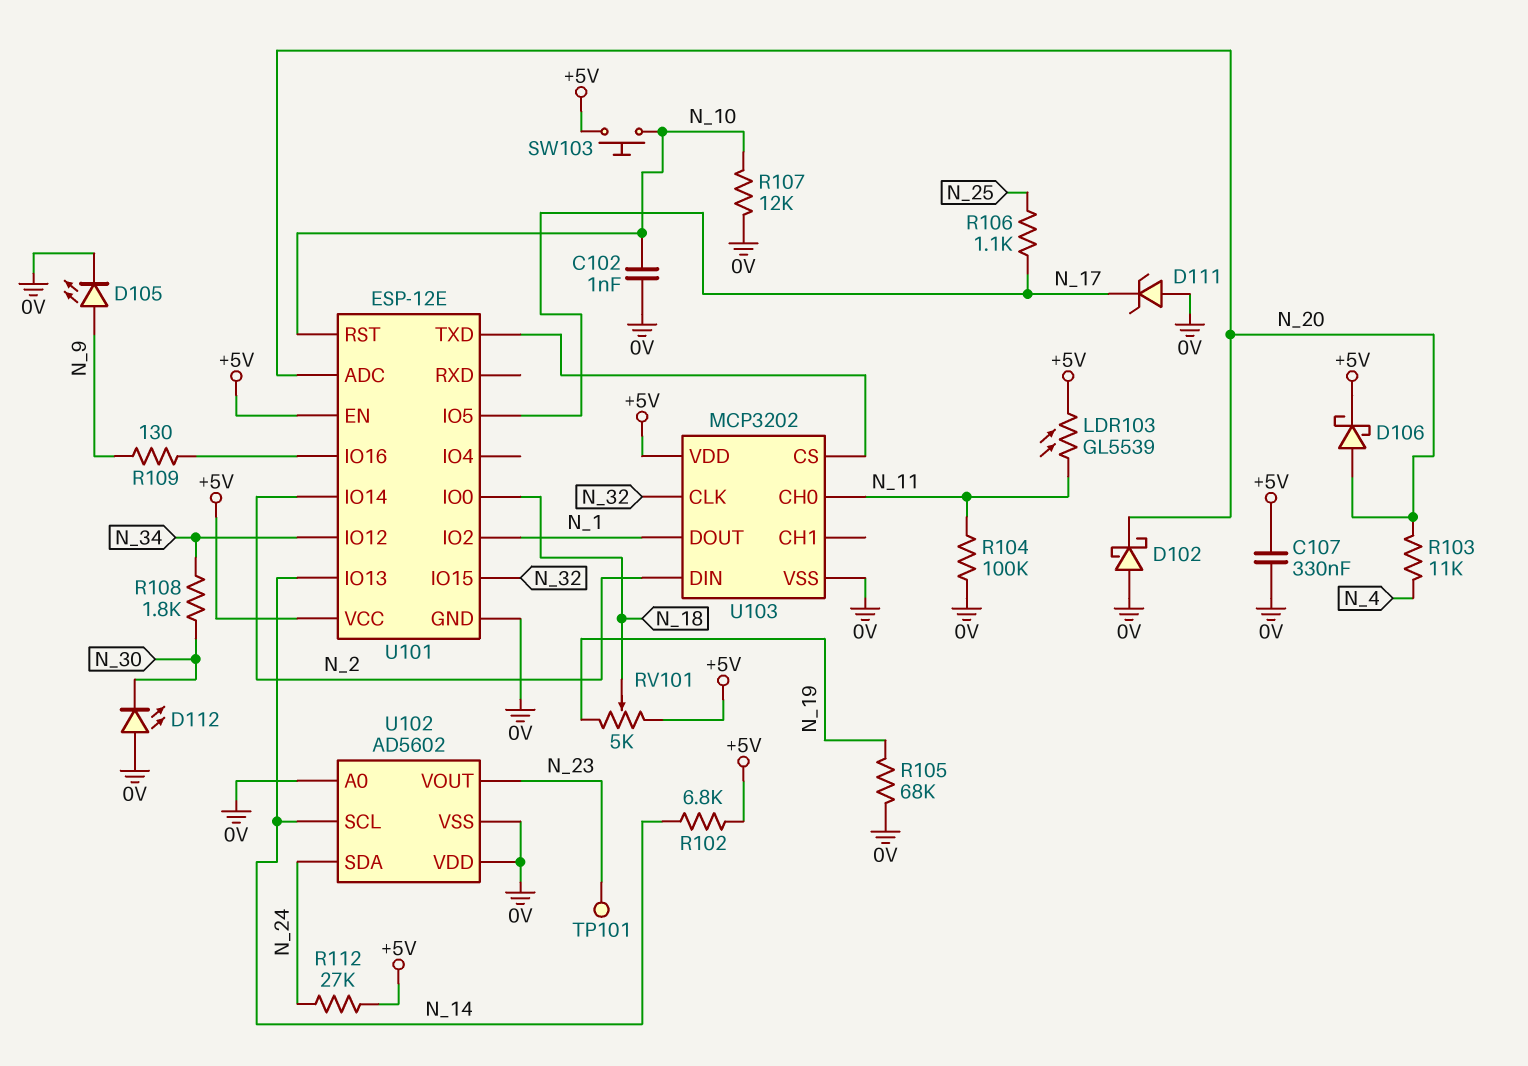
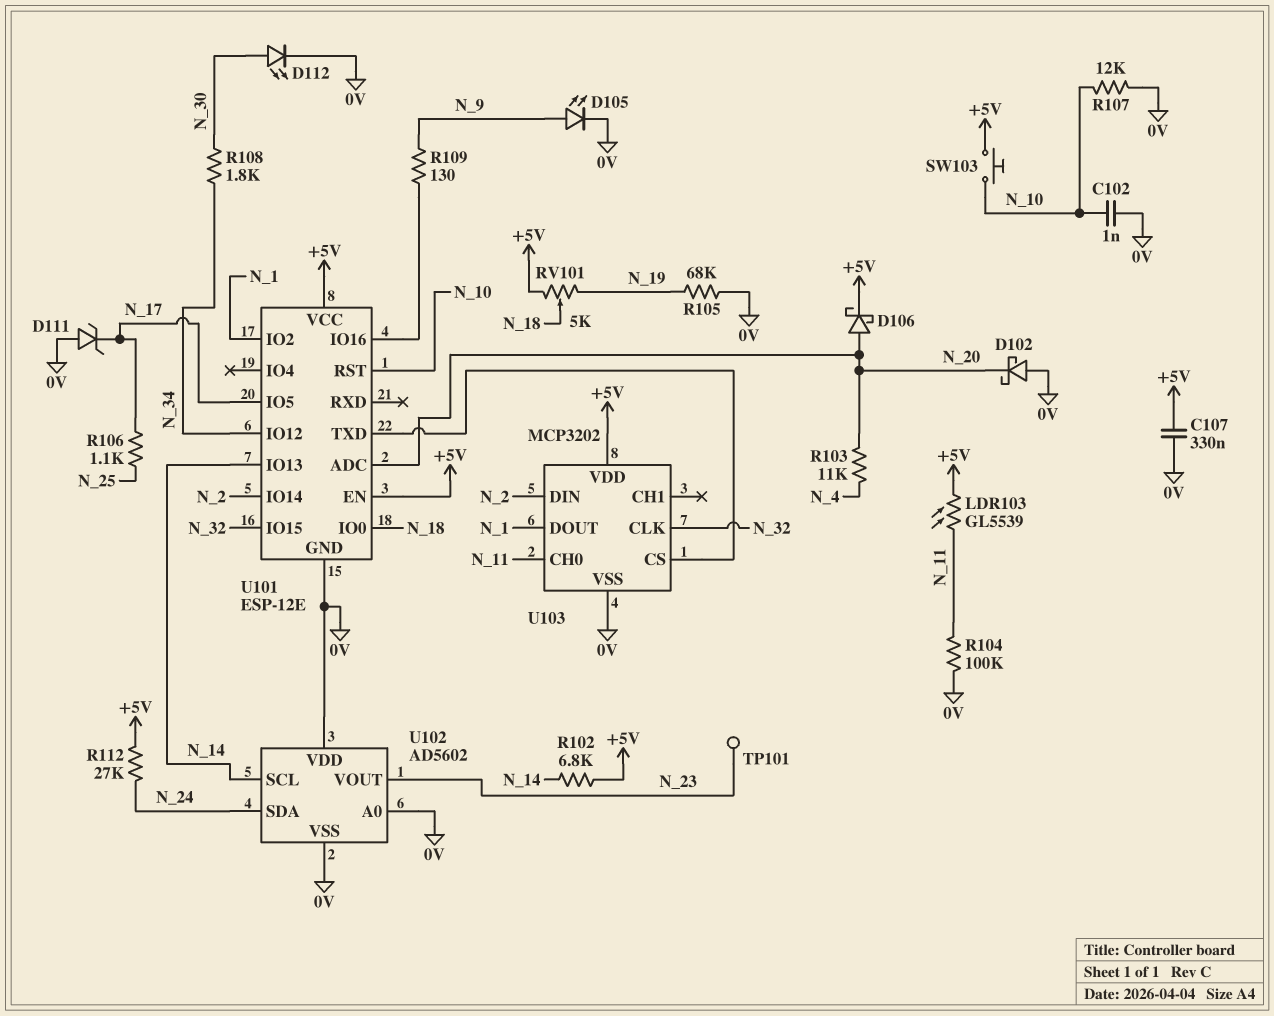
D112: LED (A 0V, K N_30) -> LED (A N_30, K 0V)

